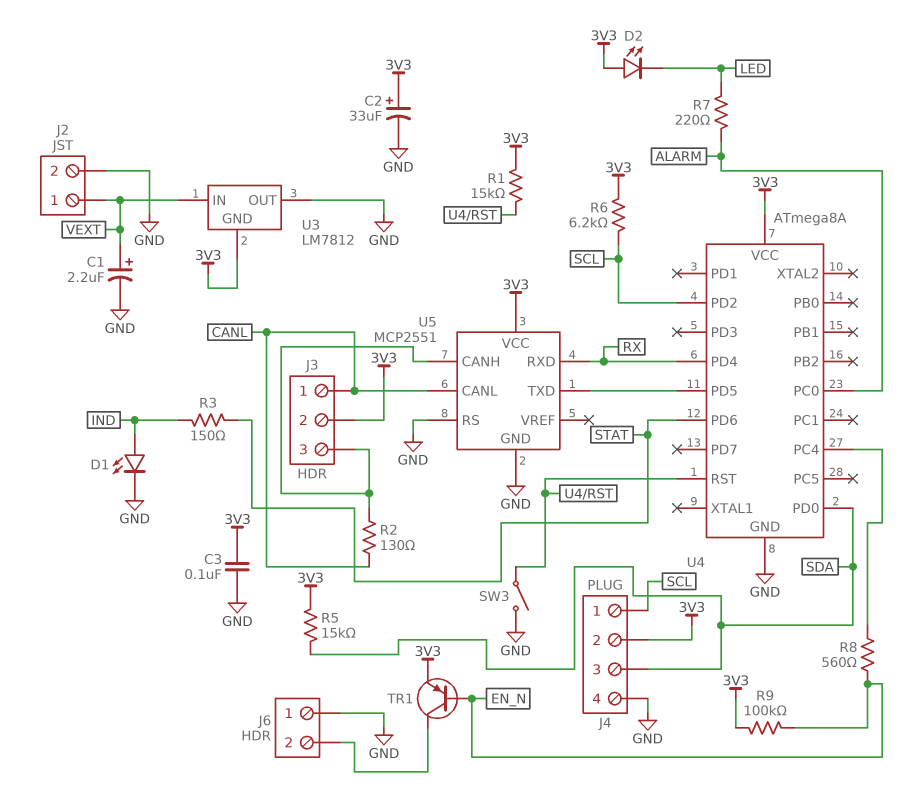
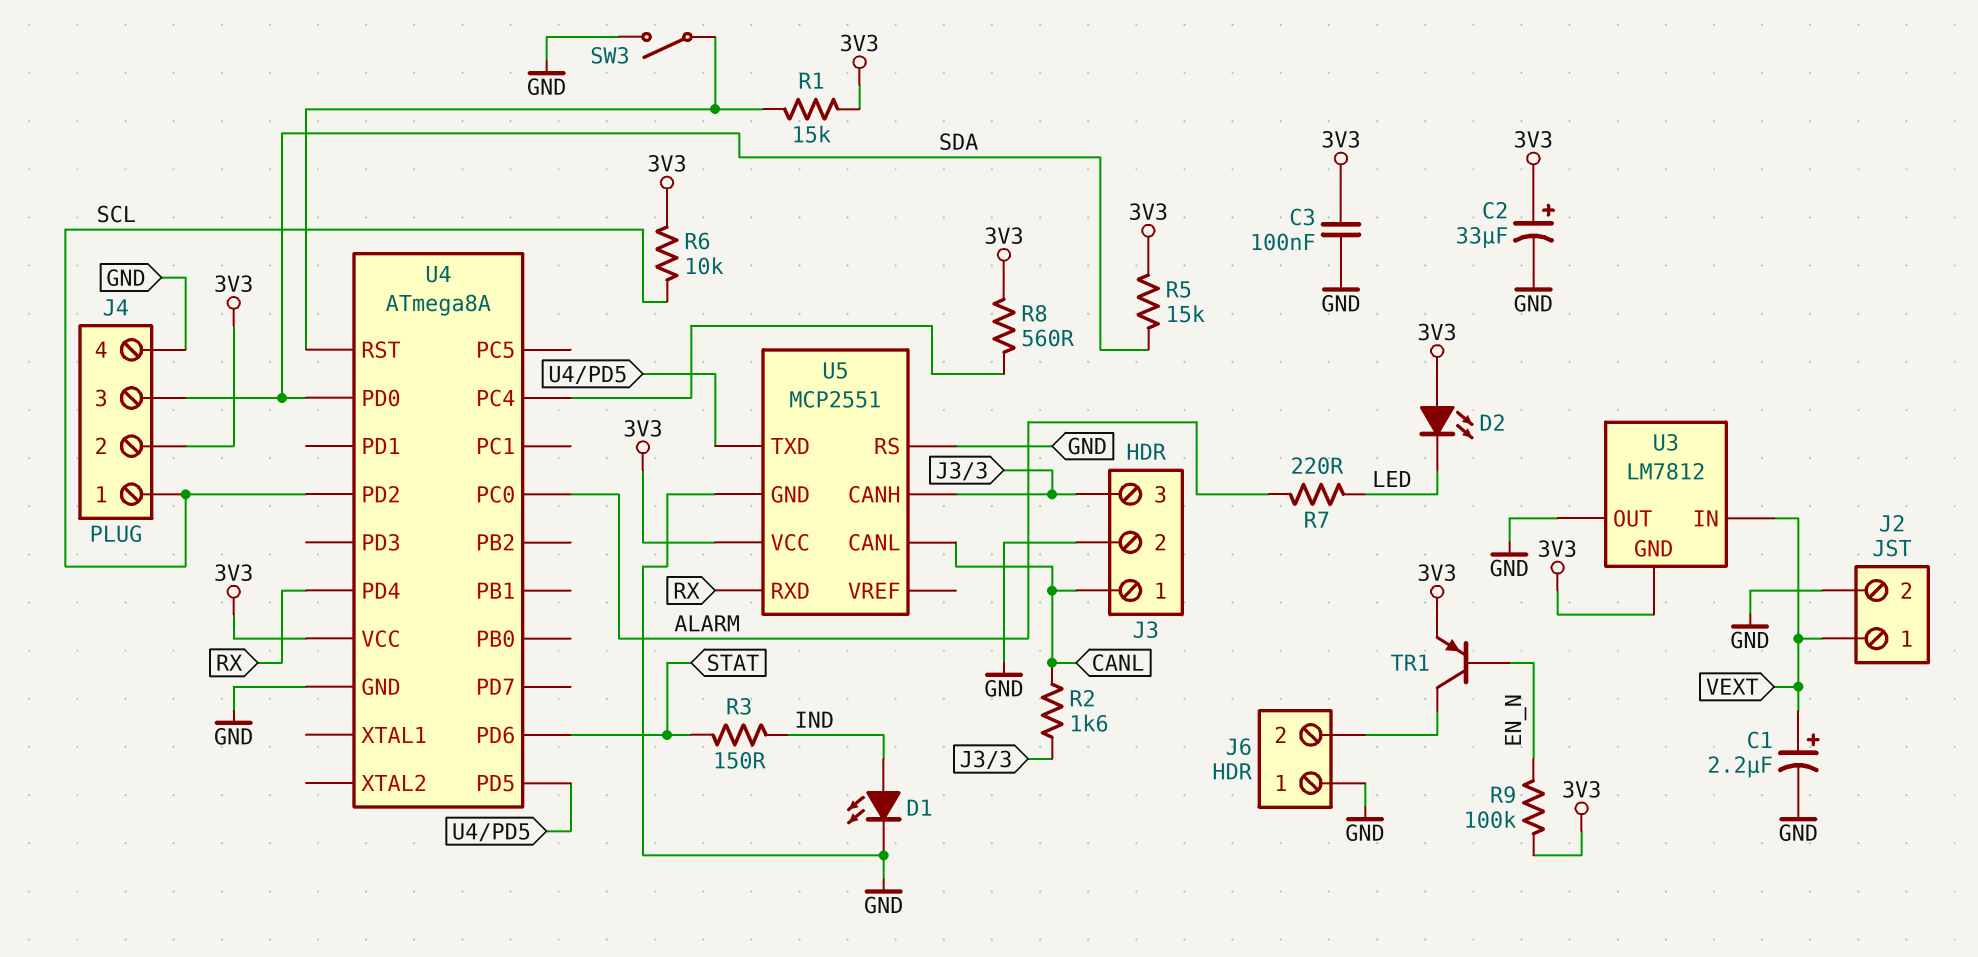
J3 pin 2: 3V3 -> GND
R2: 130 (CANL, J3/3) -> 1.6k (CANL, J3/3)
R6: 6.2k (3V3, SCL) -> 10k (3V3, SCL)
R8: 560 (EN_N, U4/PC4) -> 560 (3V3, U4/PC4)

